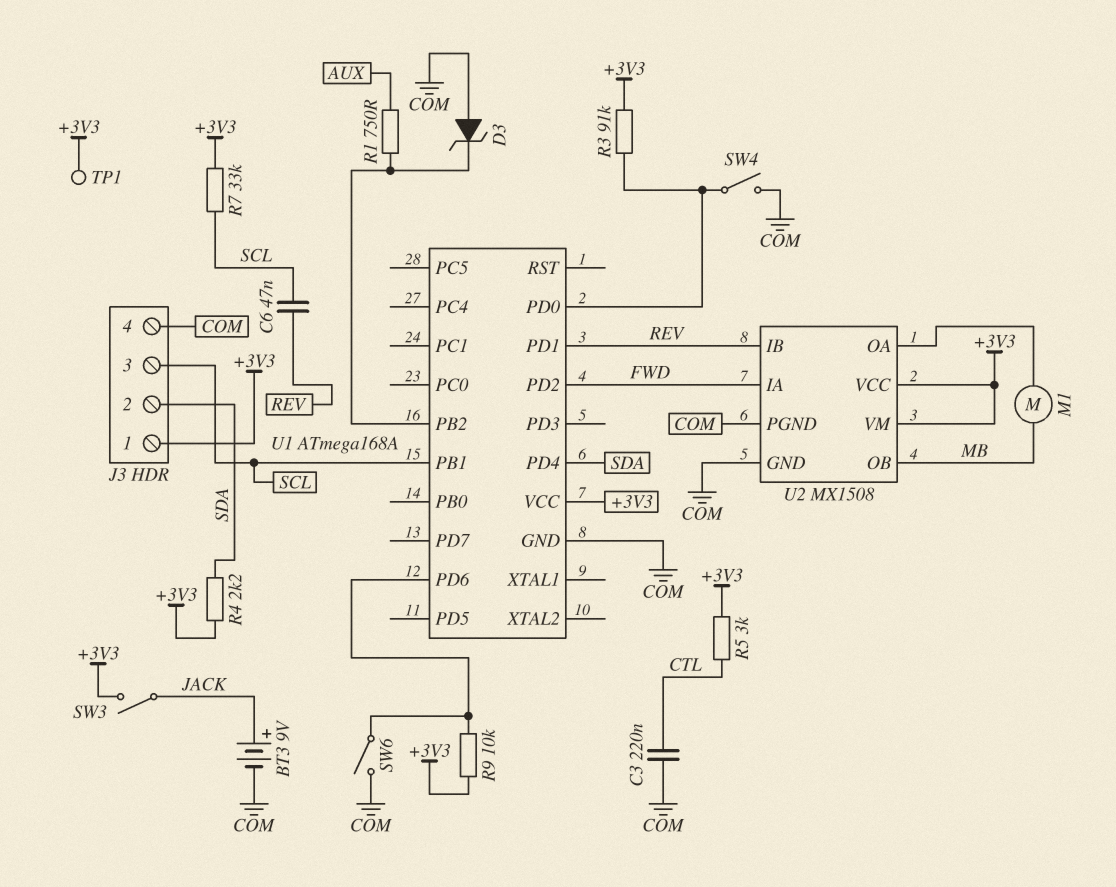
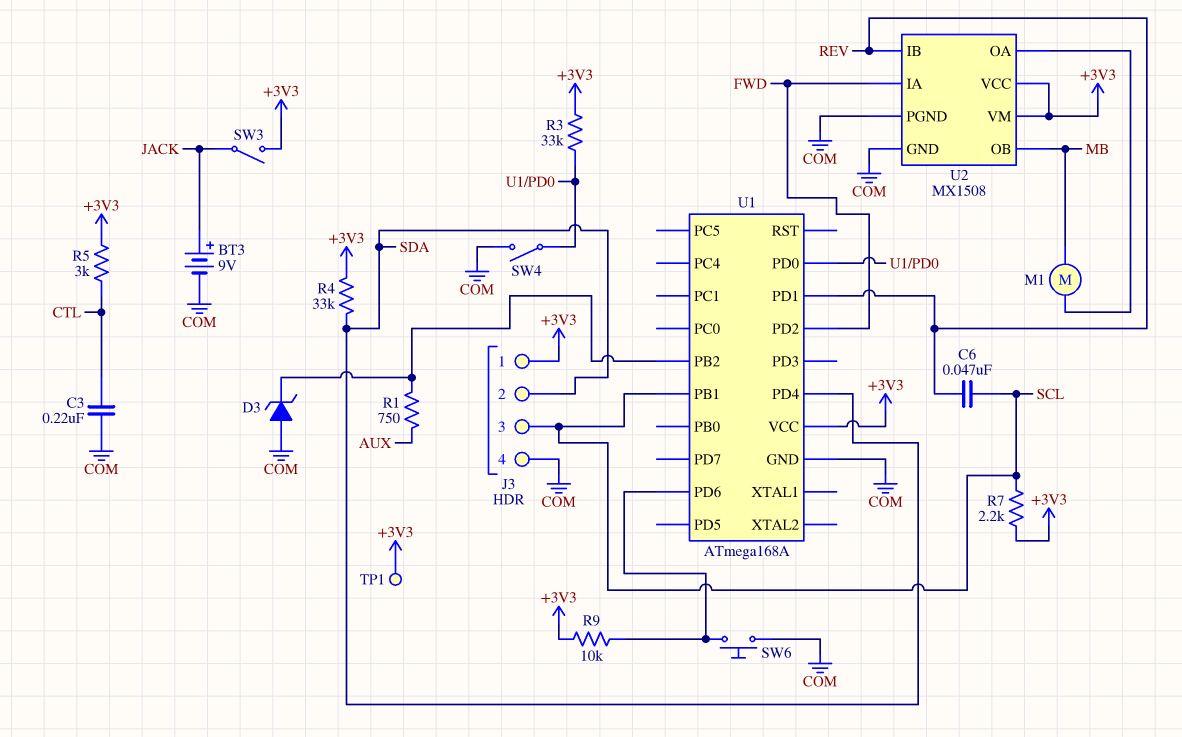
R3: 91k (+3V3, U1/PD0) -> 33k (+3V3, U1/PD0)
R4: 2.2k (+3V3, SDA) -> 33k (+3V3, SDA)
R7: 33k (+3V3, SCL) -> 2.2k (+3V3, SCL)
SW6: switch (COM, U1/PD6) -> button (COM, U1/PD6)

